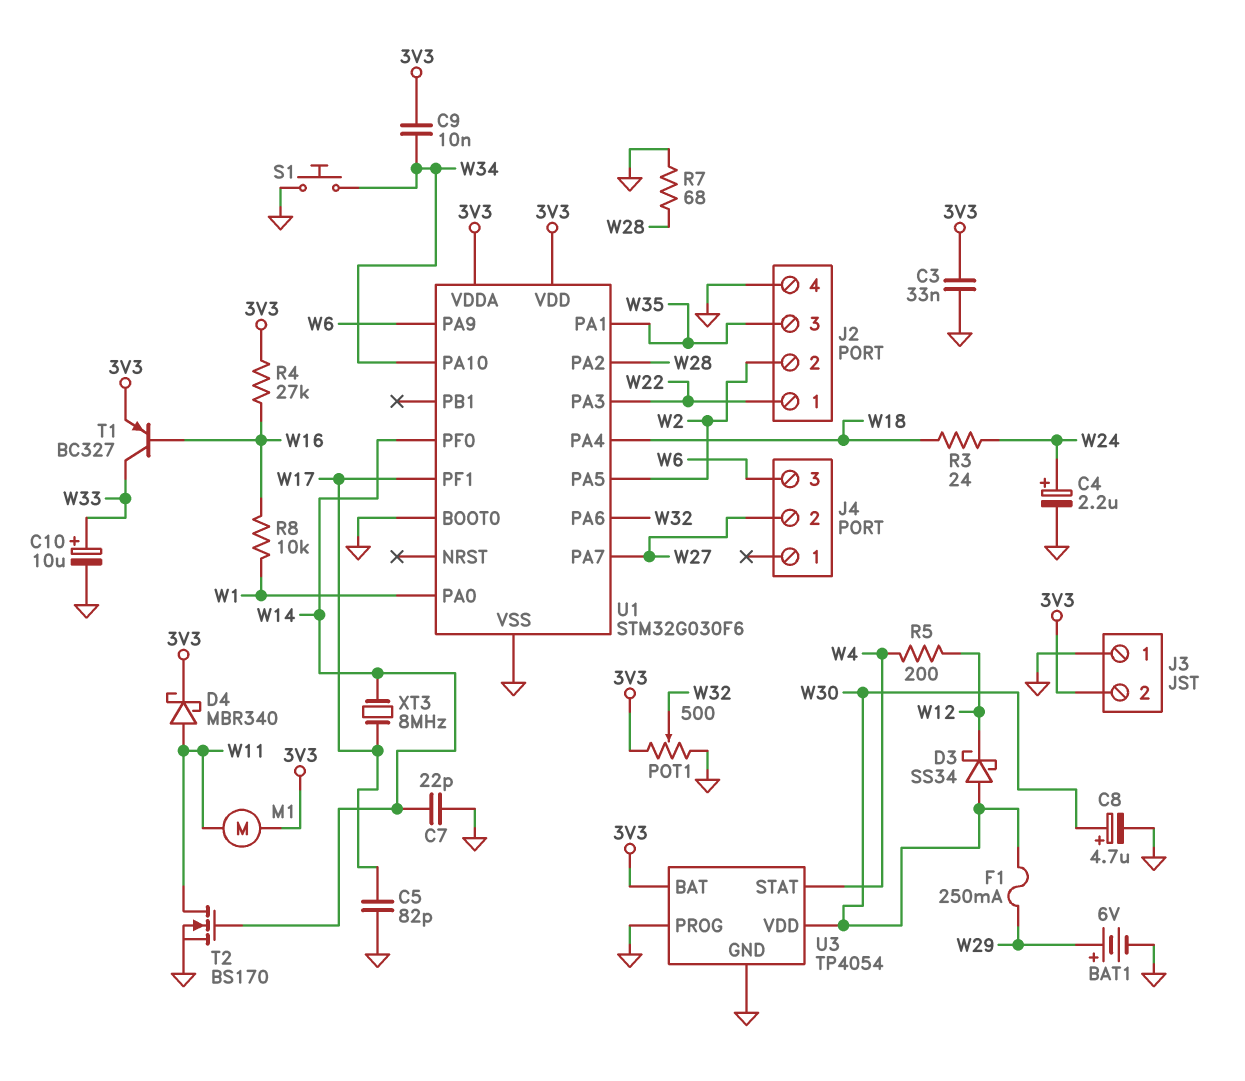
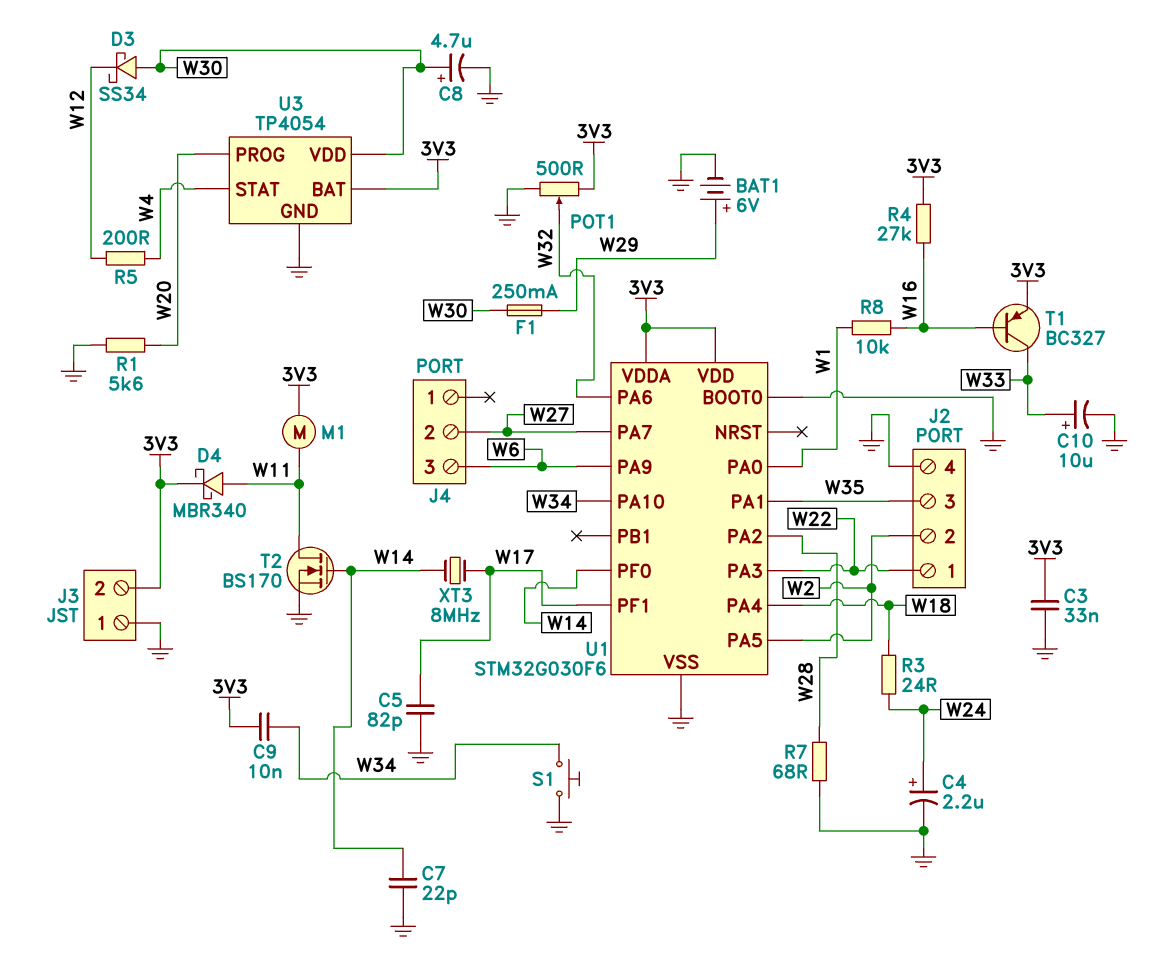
R1: none -> 5.6k (GND, W20)
U3 pin PROG: GND -> W20

